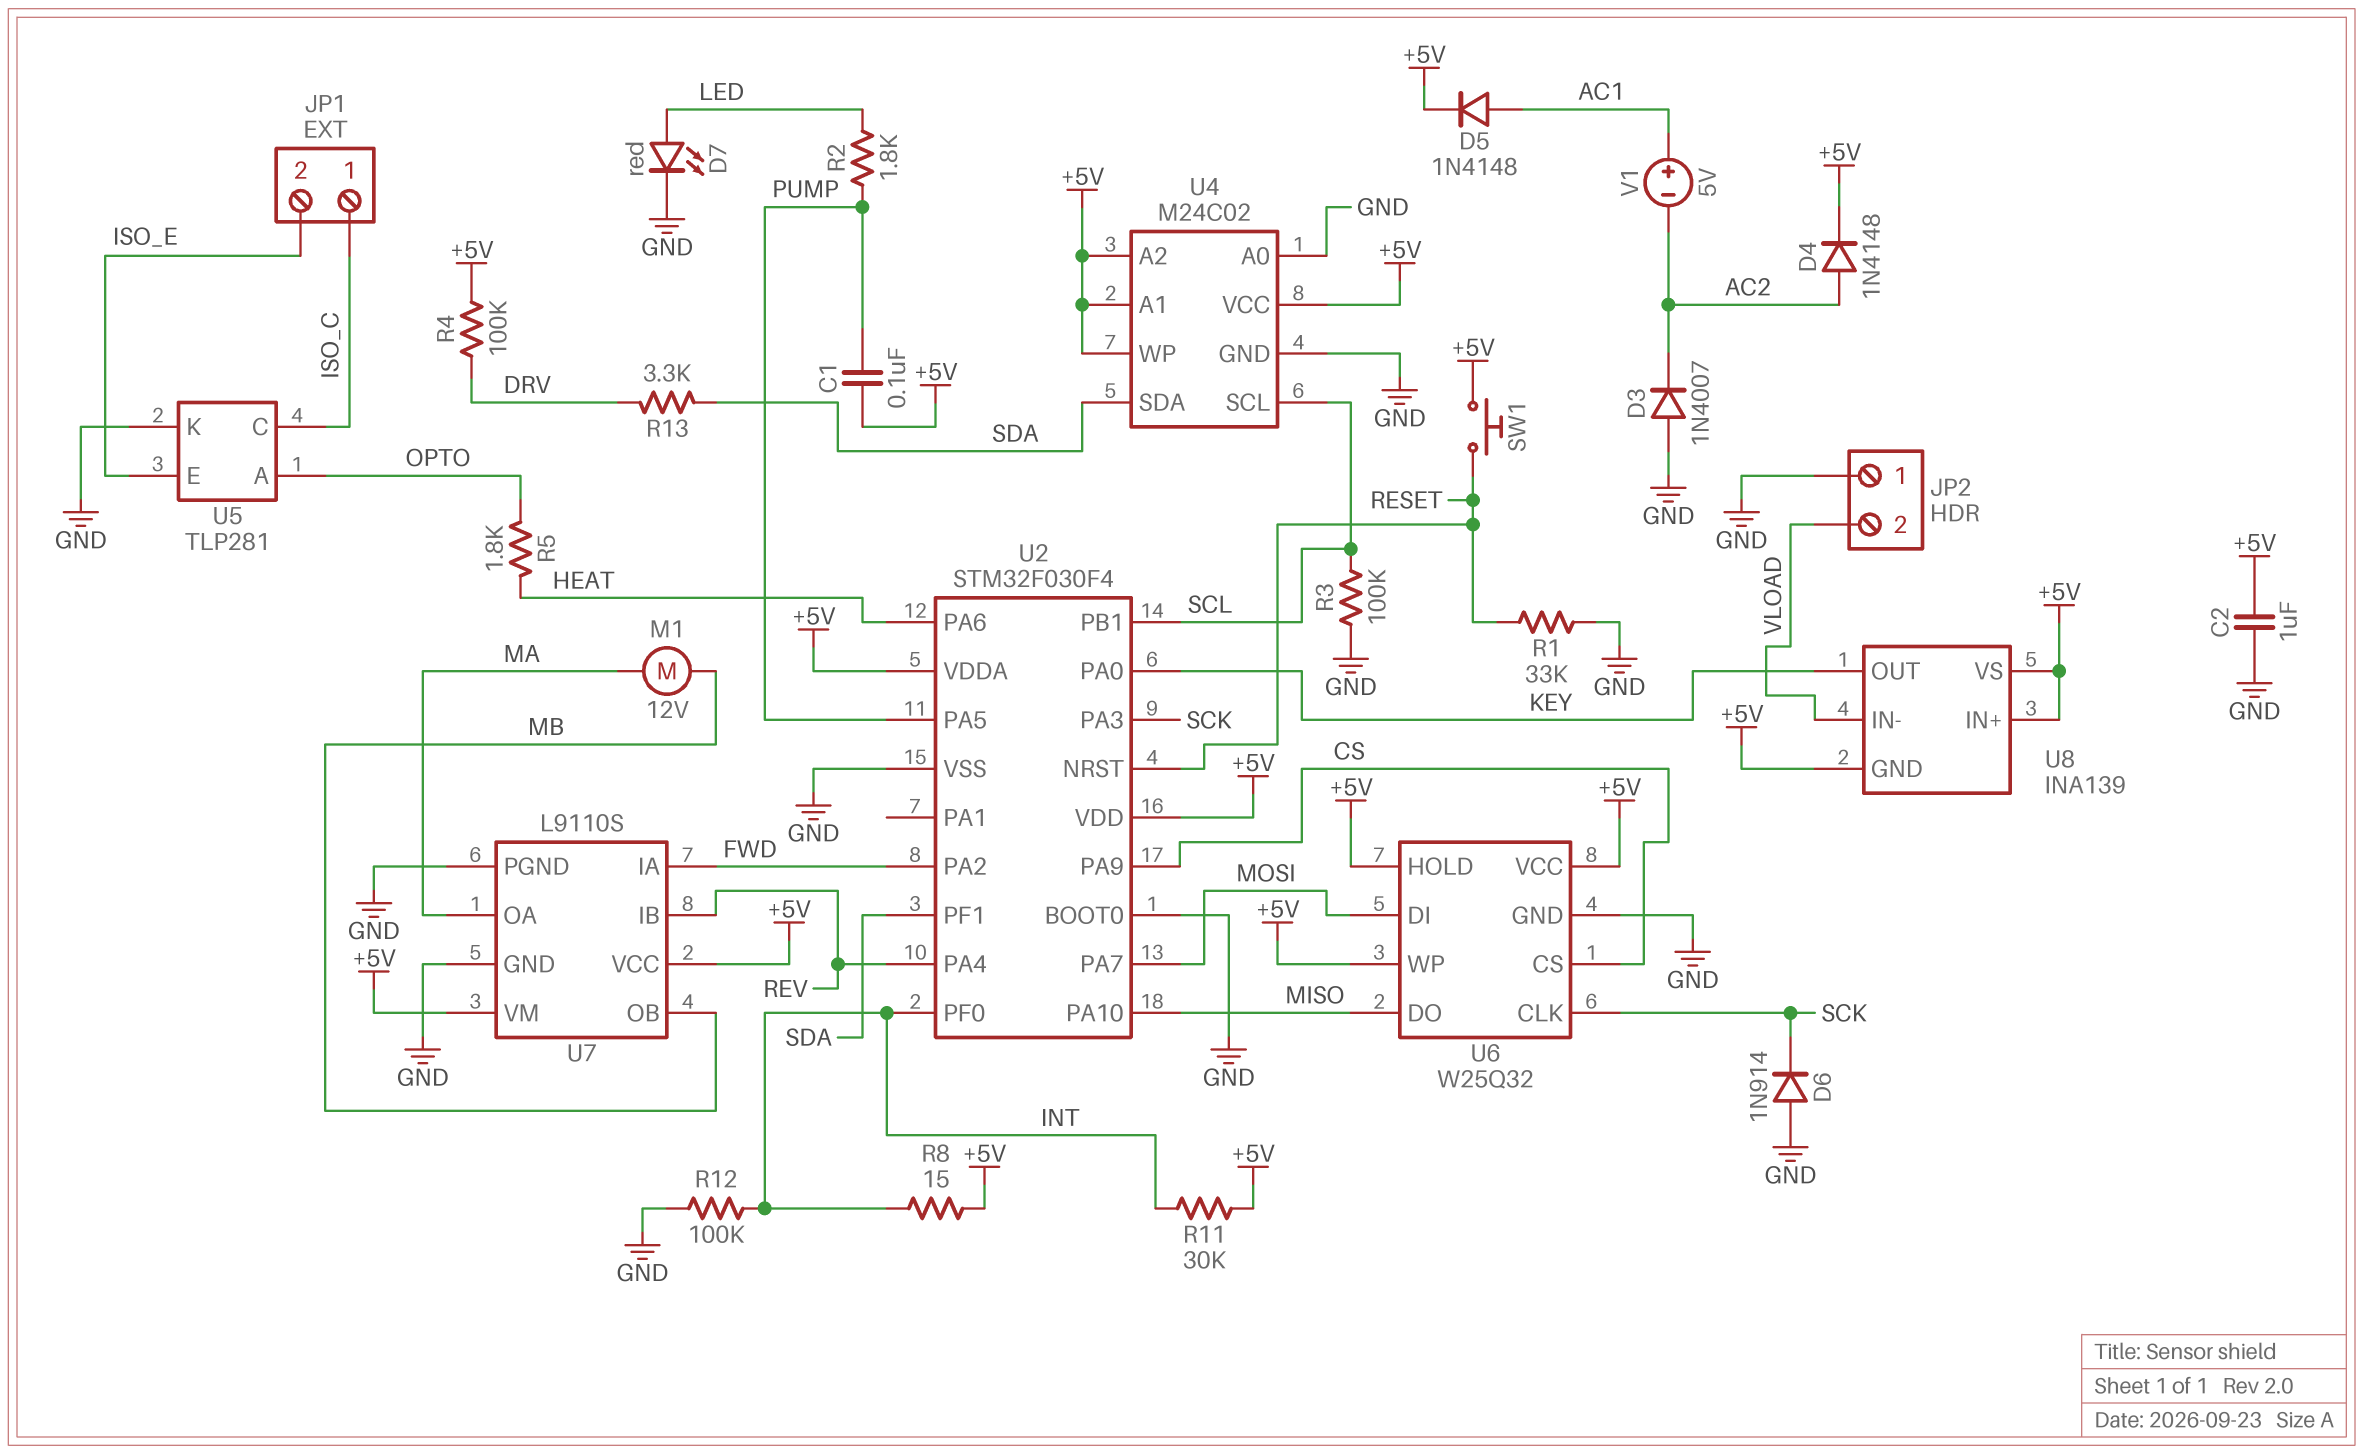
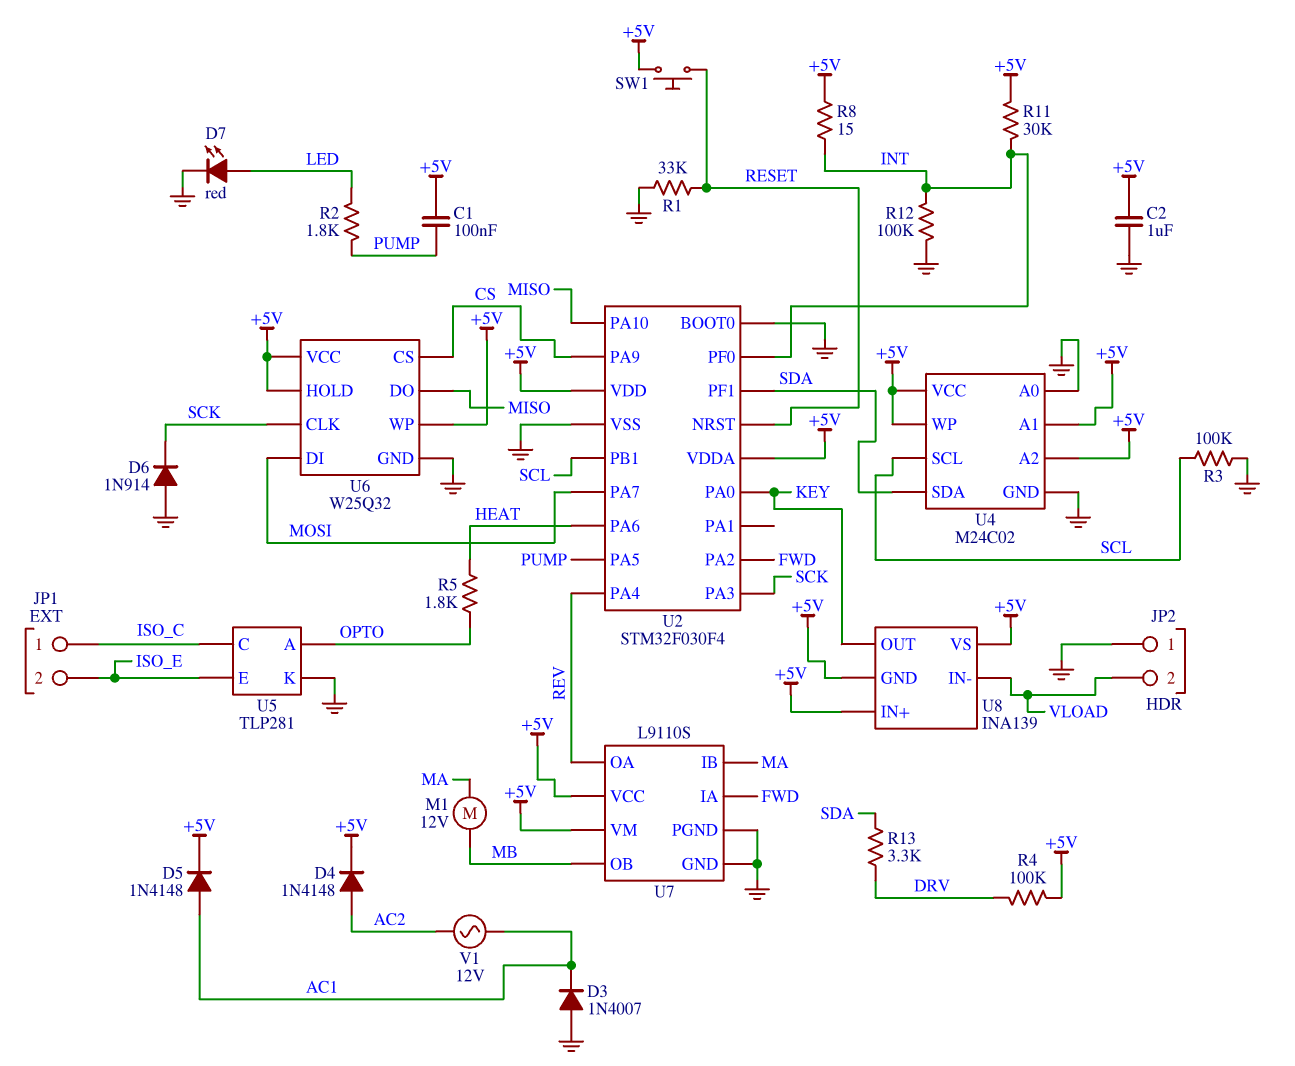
D3: diode 1N4007 (A GND, K AC2) -> diode 1N4007 (A GND, K AC1)
U7 pin IB: REV -> MA
U7 pin OA: MA -> REV
V1: 5V (plus AC1, minus AC2) -> AC 12V (AC1, AC2)

